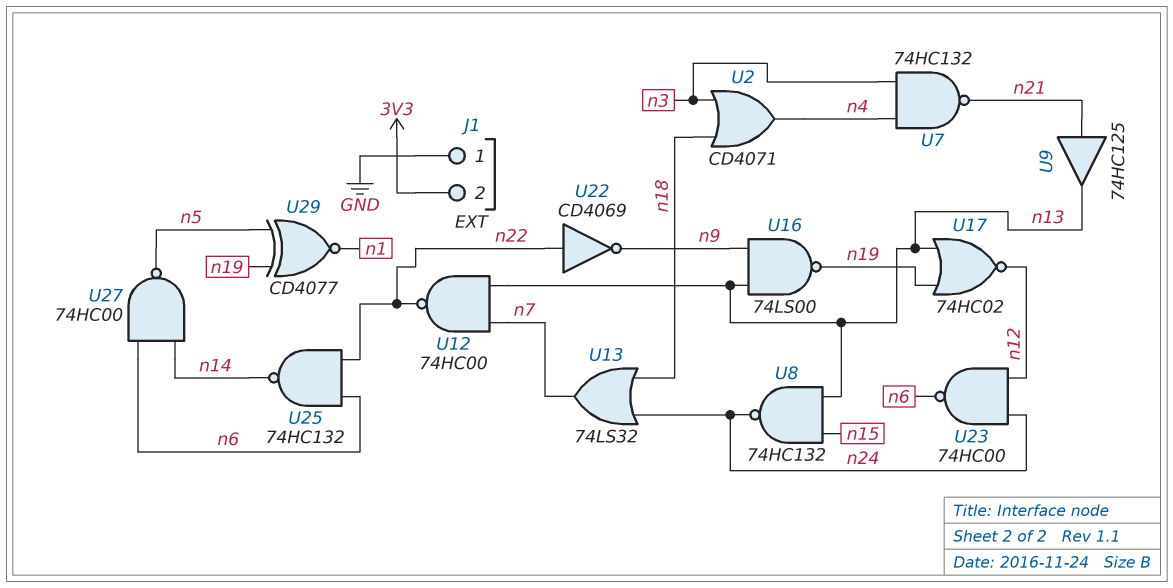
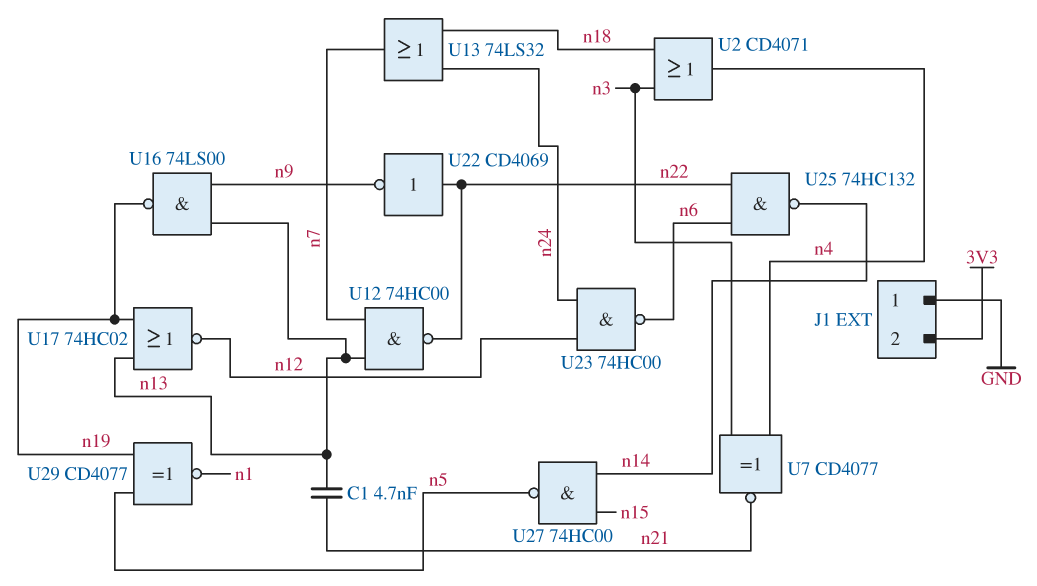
C1: none -> 4.7nF (n13, n21)
U7: NAND 74HC132 (in n3, in n4, out n21) -> XNOR CD4077 (in n3, in n4, out n21)
U8: NAND 74HC132 (in n13, in n15, out n24) -> none
U9: buffer 74HC125 (in n21, out n13) -> none
U27: NAND 74HC00 (in n6, in n14, out n5) -> NAND 74HC00 (in n14, in n15, out n5)

